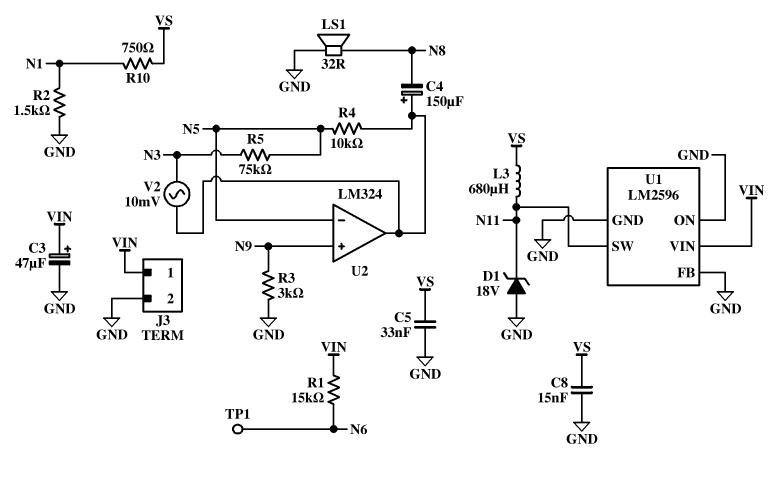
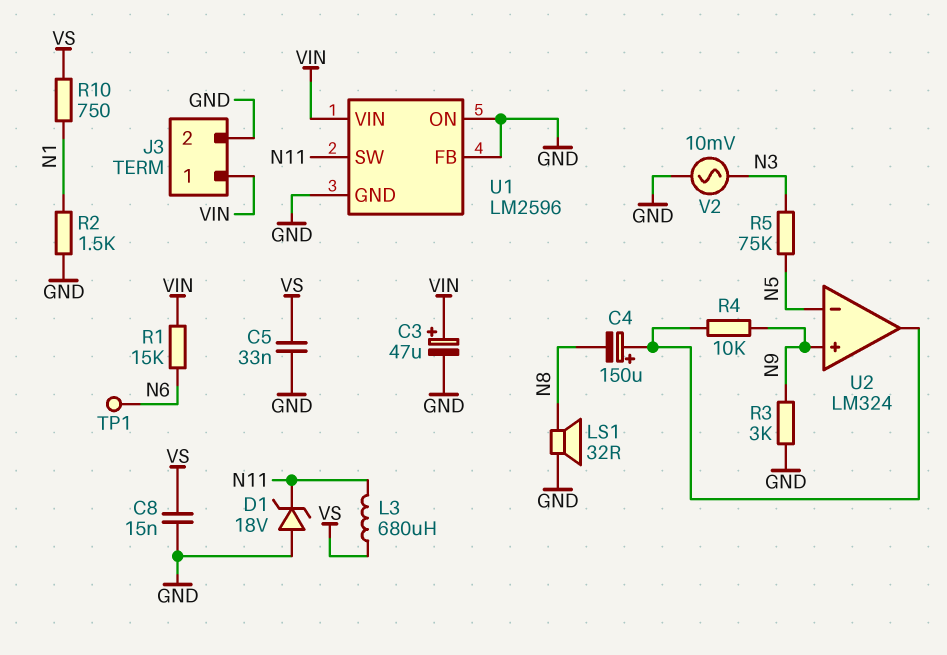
R4: 10k (N5, U2/out) -> 10k (N9, U2/out)
V2: AC 10mV (N3, U2/out) -> AC 10mV (GND, N3)

